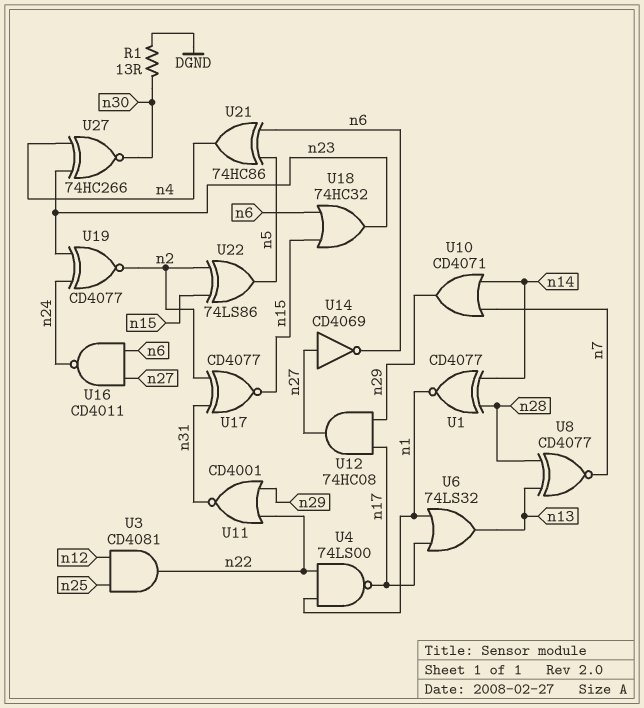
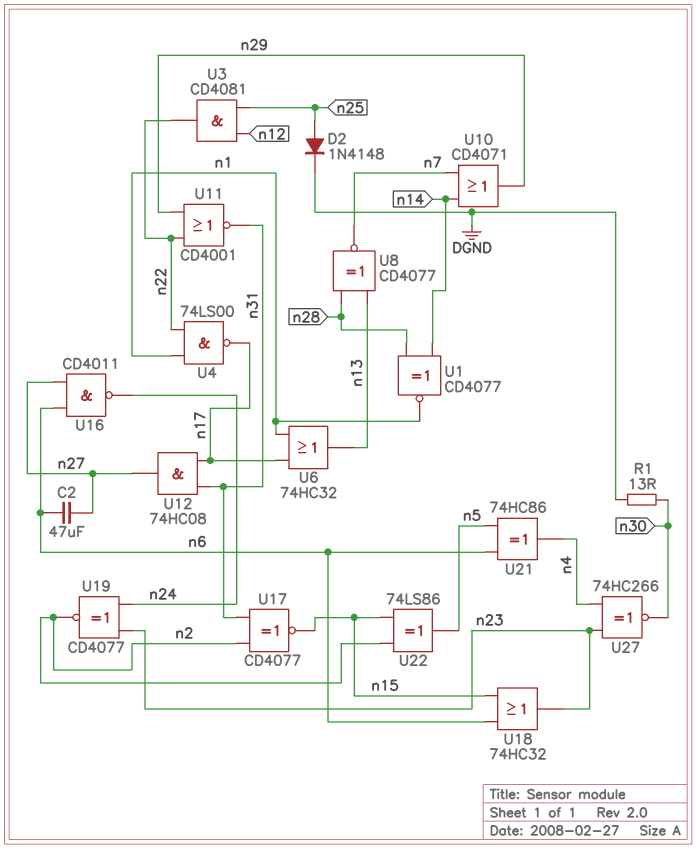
C2: none -> 47uF (n6, n27)
D2: none -> diode 1N4148 (A n25, K DGND)
U6: OR 74LS32 (in n1, in n17, out n13) -> OR 74HC32 (in n1, in n17, out n13)
U12: AND 74HC08 (in n17, in n29, out n27) -> AND 74HC08 (in n17, in n31, out n27)
U14: NOT CD4069 (in n27, out n6) -> none

